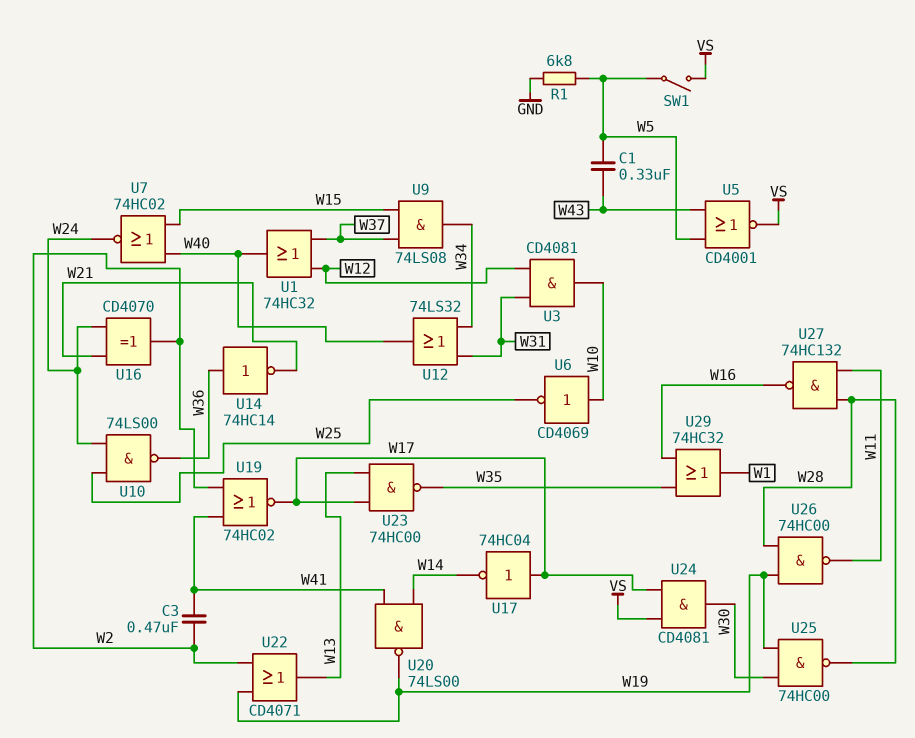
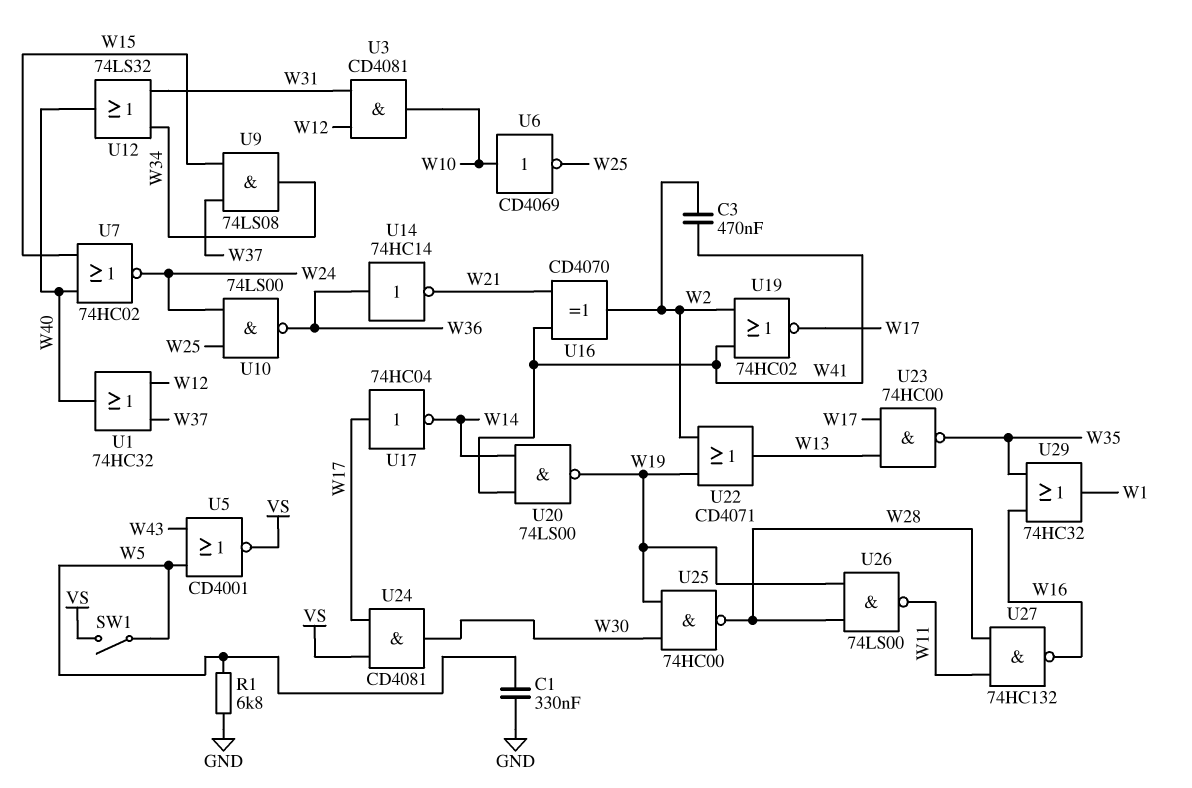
C1: 330nF (W5, W43) -> 330nF (GND, W5)
U16: XOR CD4070 (in W21, in W24, out W2) -> XOR CD4070 (in W21, in W41, out W2)
U26: NAND 74HC00 (in W19, in W28, out W11) -> NAND 74LS00 (in W19, in W28, out W11)

